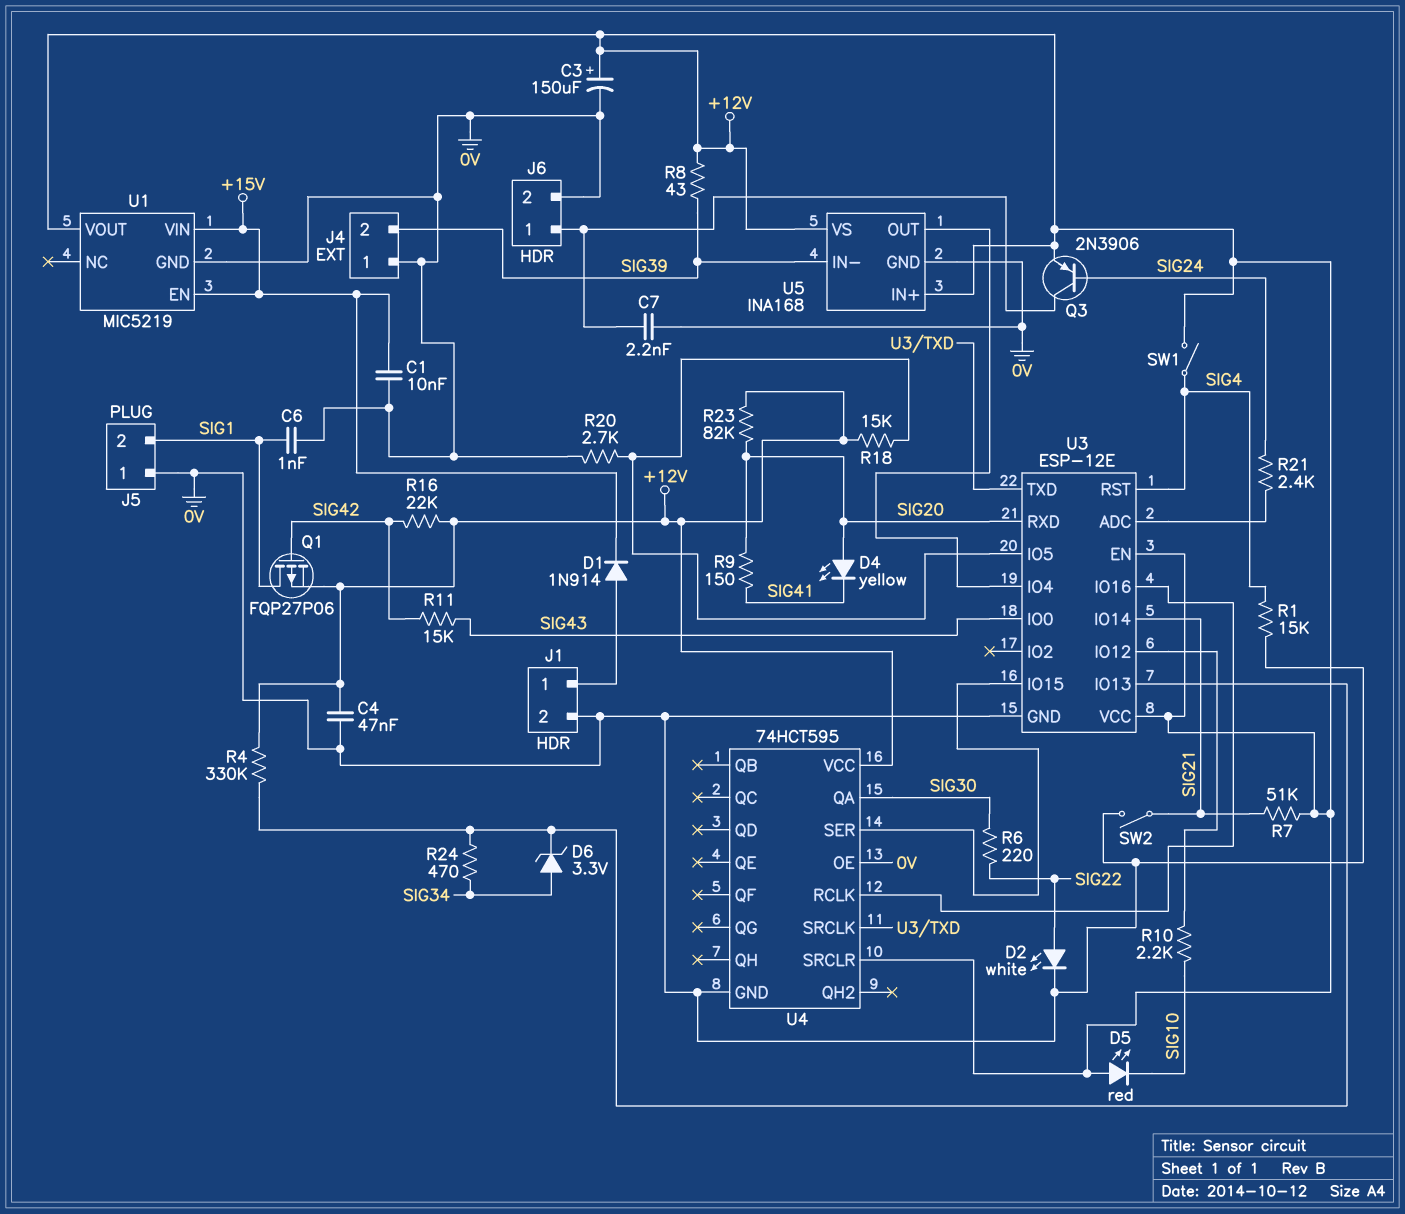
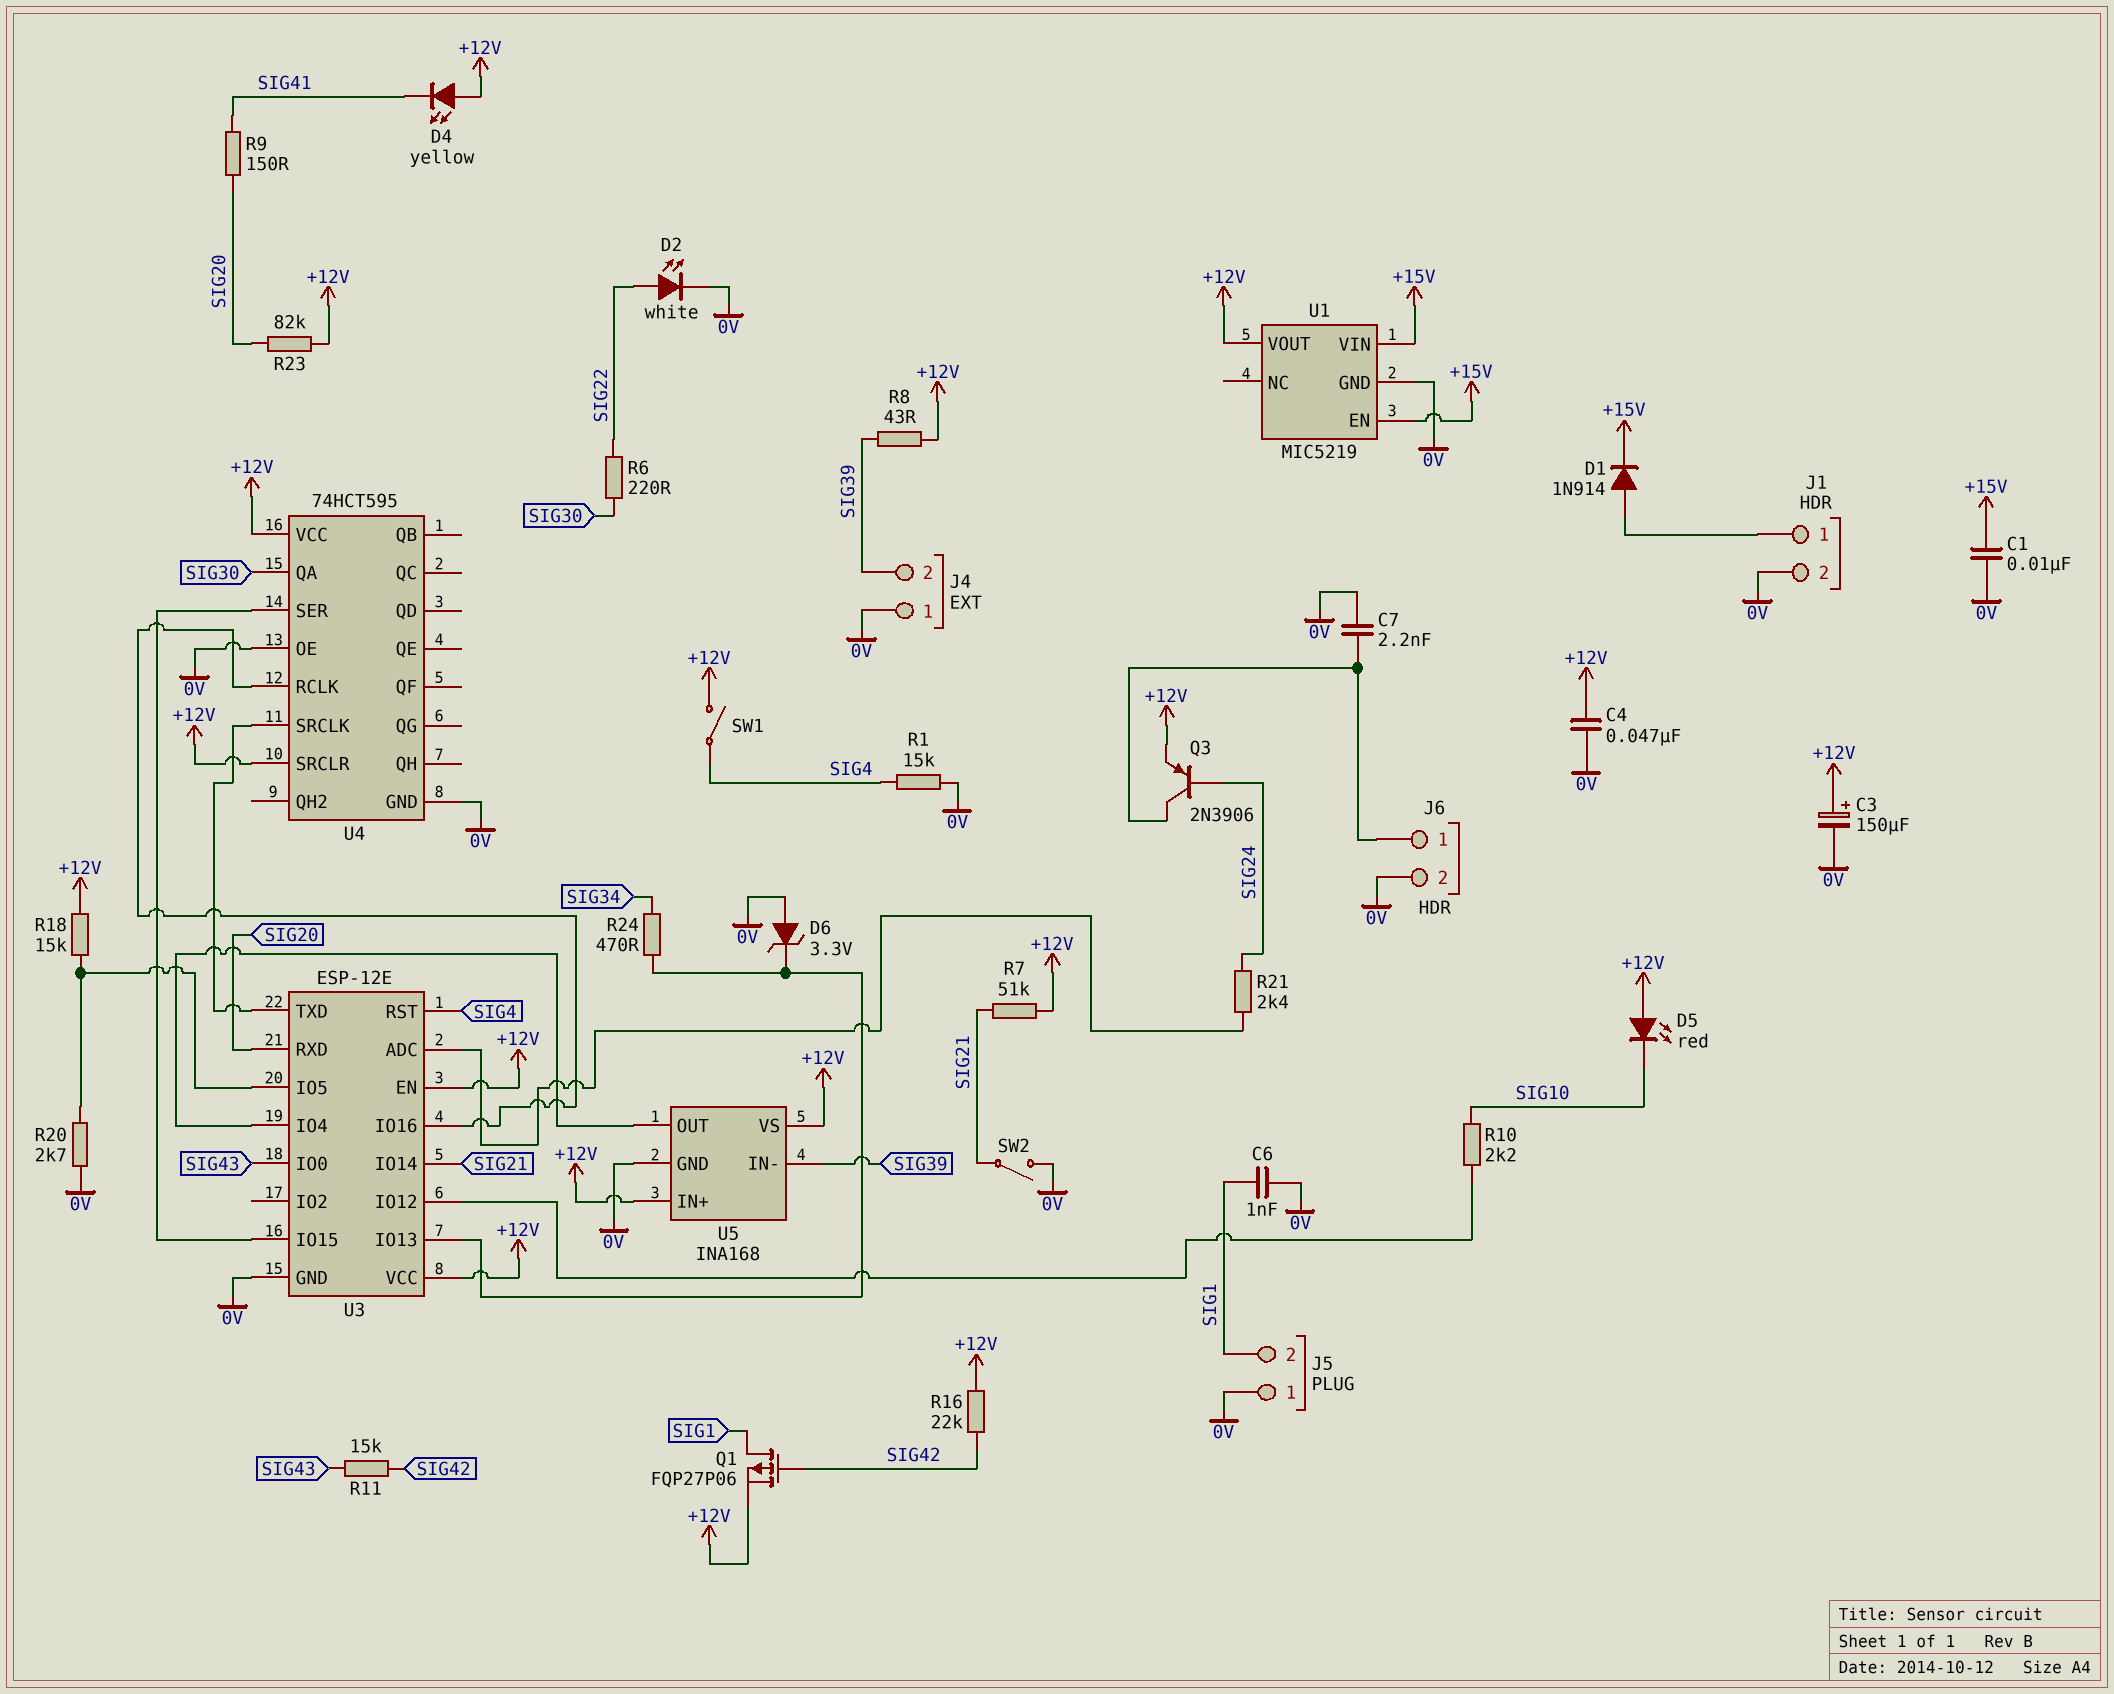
D4: LED yellow (A SIG20, K SIG41) -> LED yellow (A +12V, K SIG41)
D6: zener 3.3V (A SIG34, K U3/IO13) -> zener 3.3V (A 0V, K U3/IO13)
R4: 330k (+12V, U3/IO13) -> none

